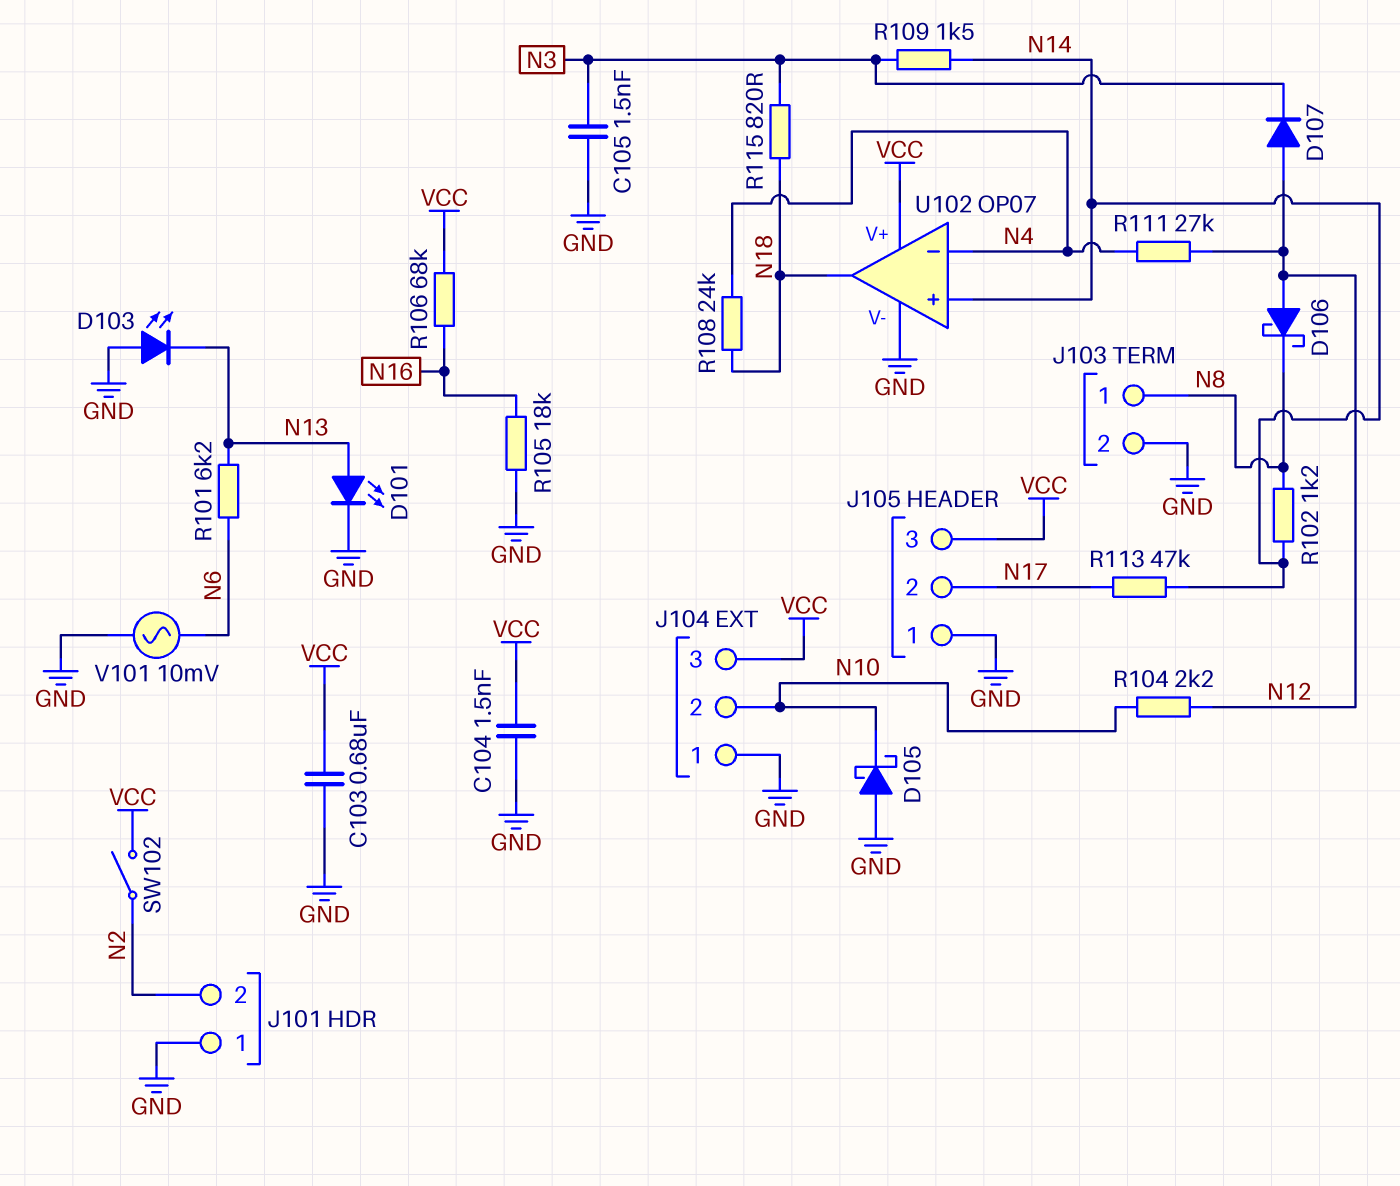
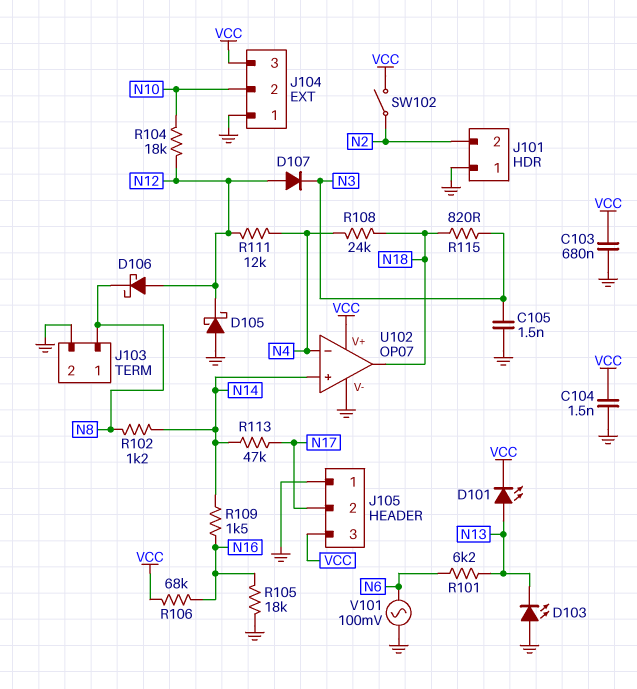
D101: LED (A N13, K GND) -> LED (A N13, K VCC)
D105: schottky (A GND, K N10) -> schottky (A GND, K N12)
R104: 2.2k (N10, N12) -> 18k (N10, N12)
R109: 1.5k (N3, N14) -> 1.5k (N14, N16)
R111: 27k (N4, N12) -> 12k (N4, N12)
V101: AC 10mV (GND, N6) -> AC 100mV (GND, N6)

